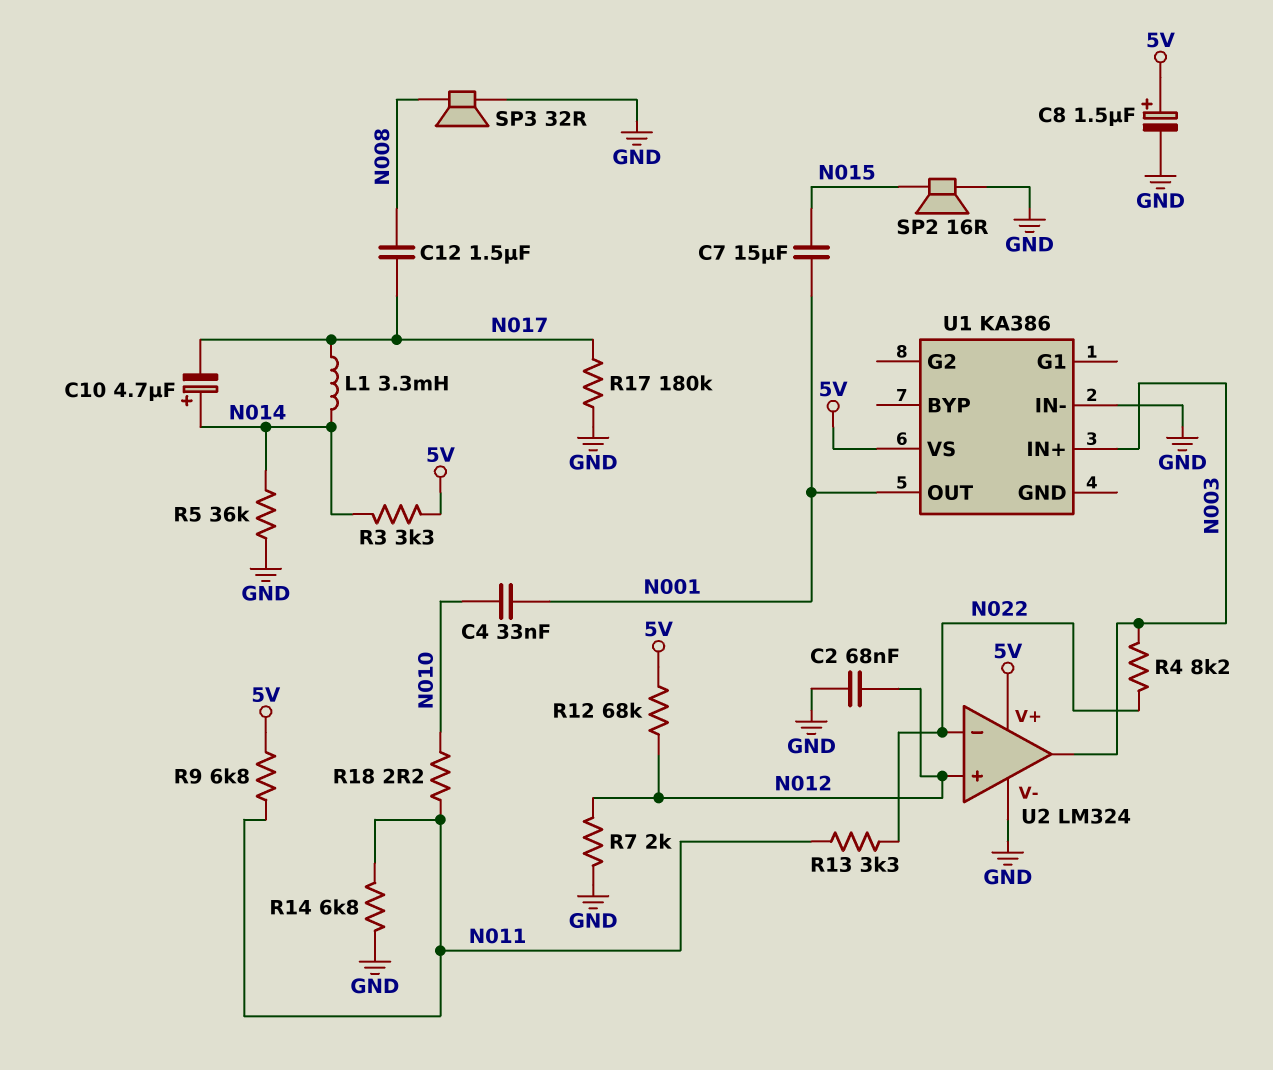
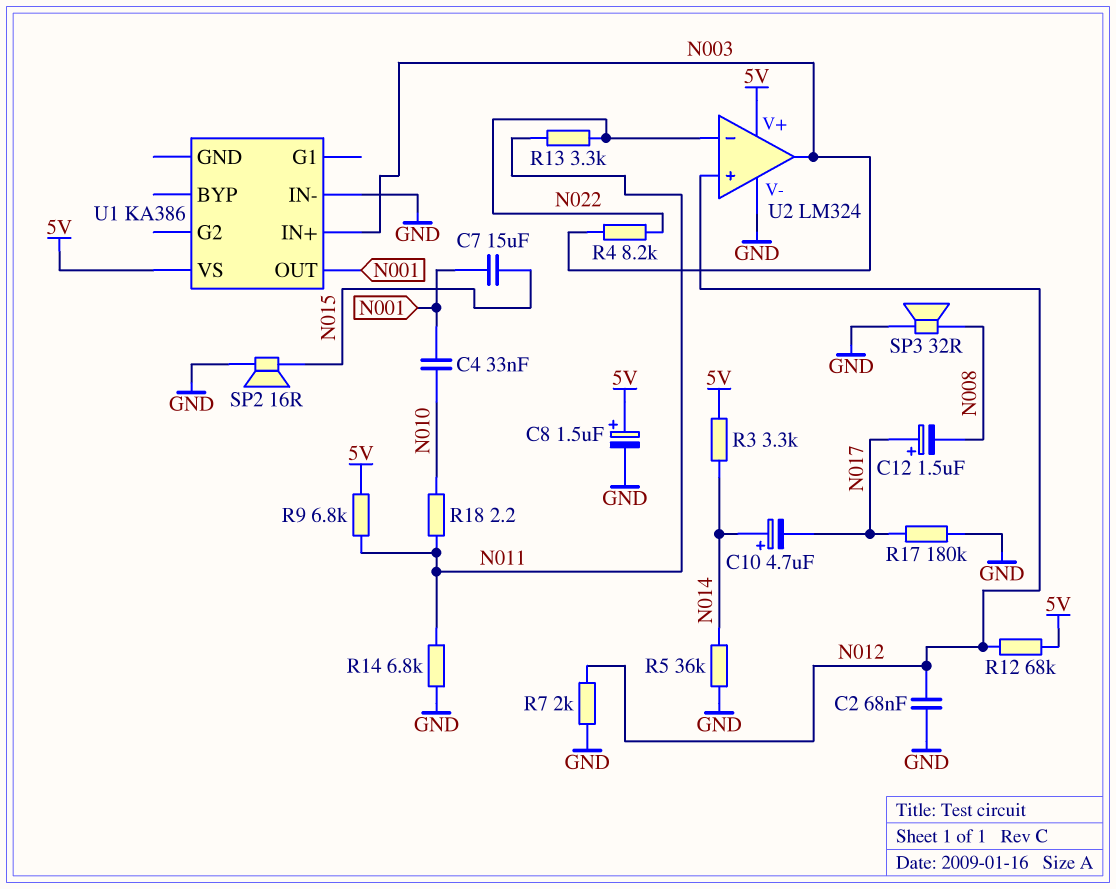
C12: 1.5uF (N008, N017) -> 1.5uF (plus N017, minus N008)
L1: 3.3mH (N014, N017) -> none

